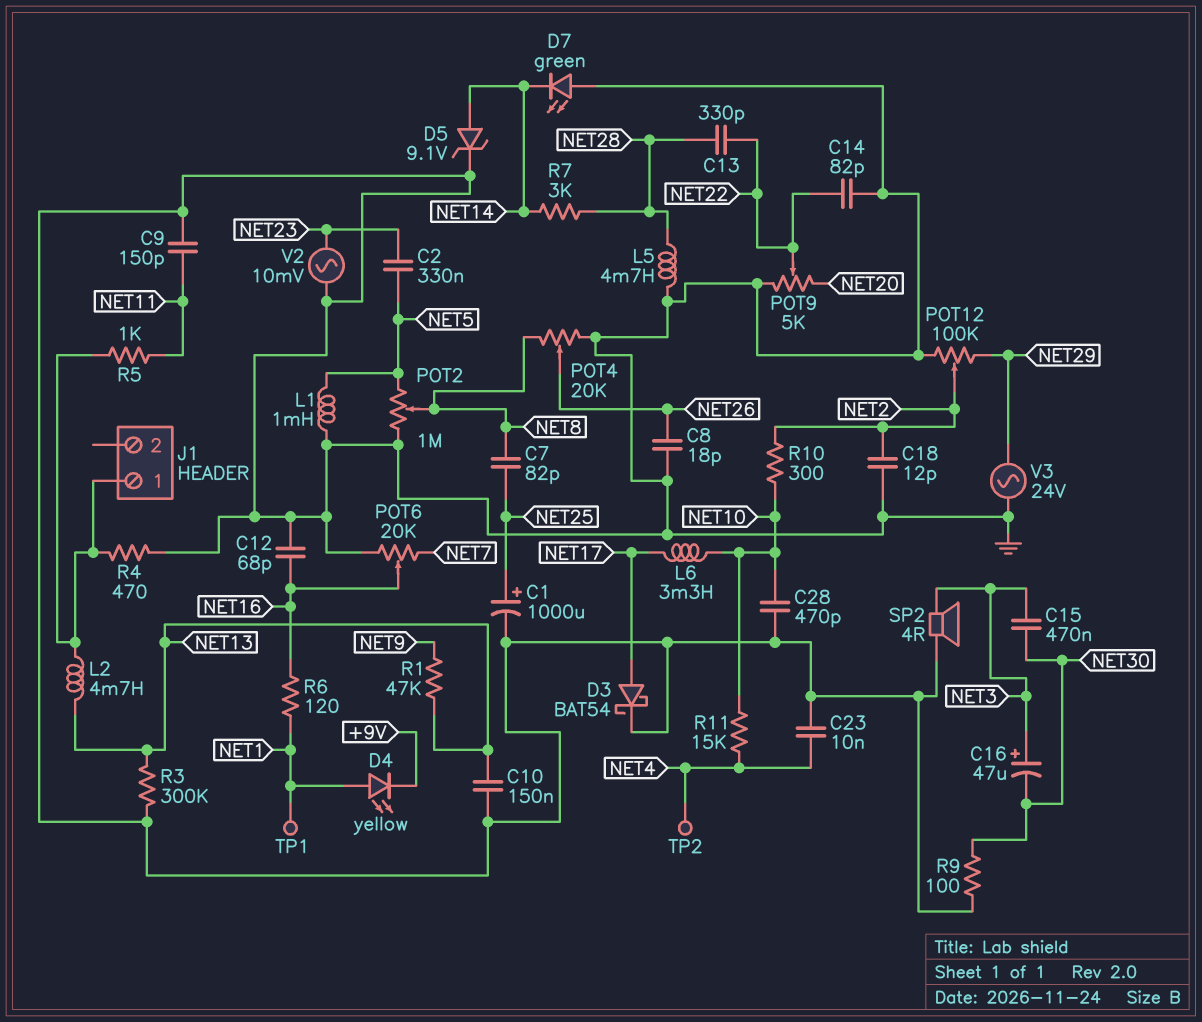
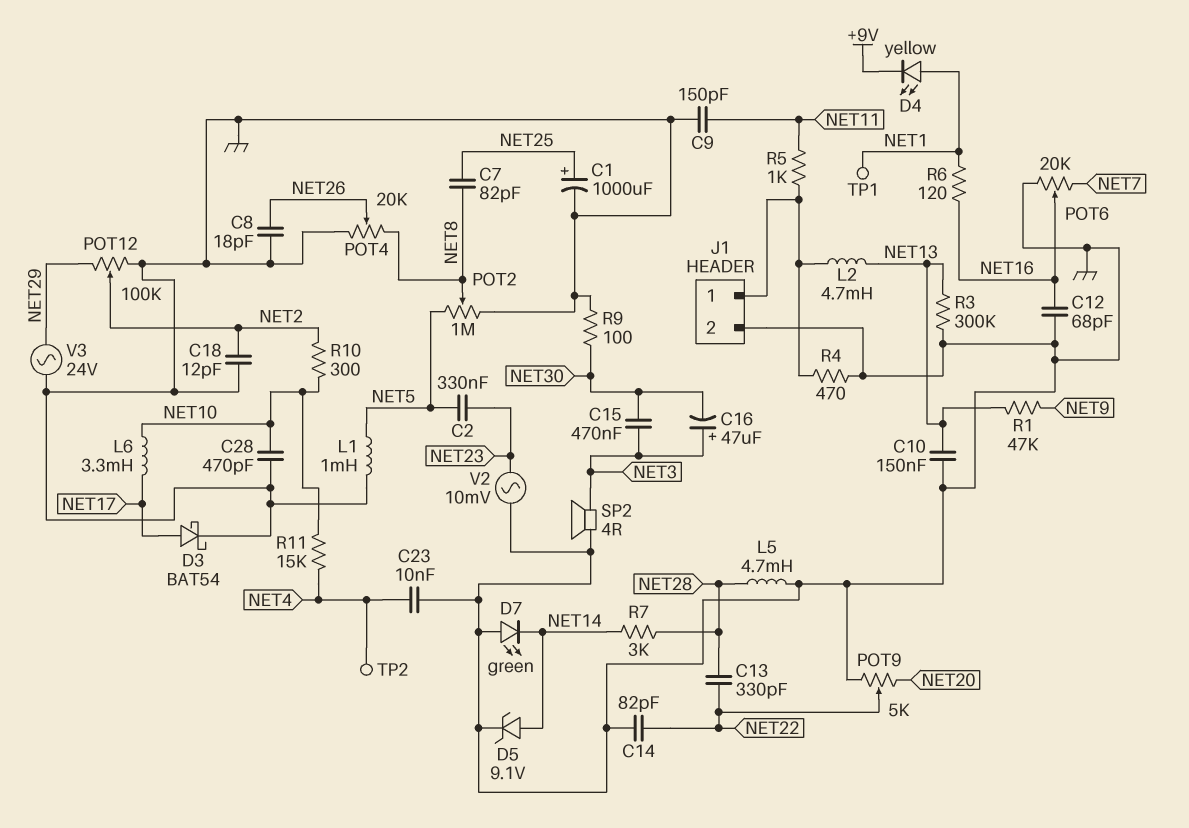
J1 pin 2: none -> GND

